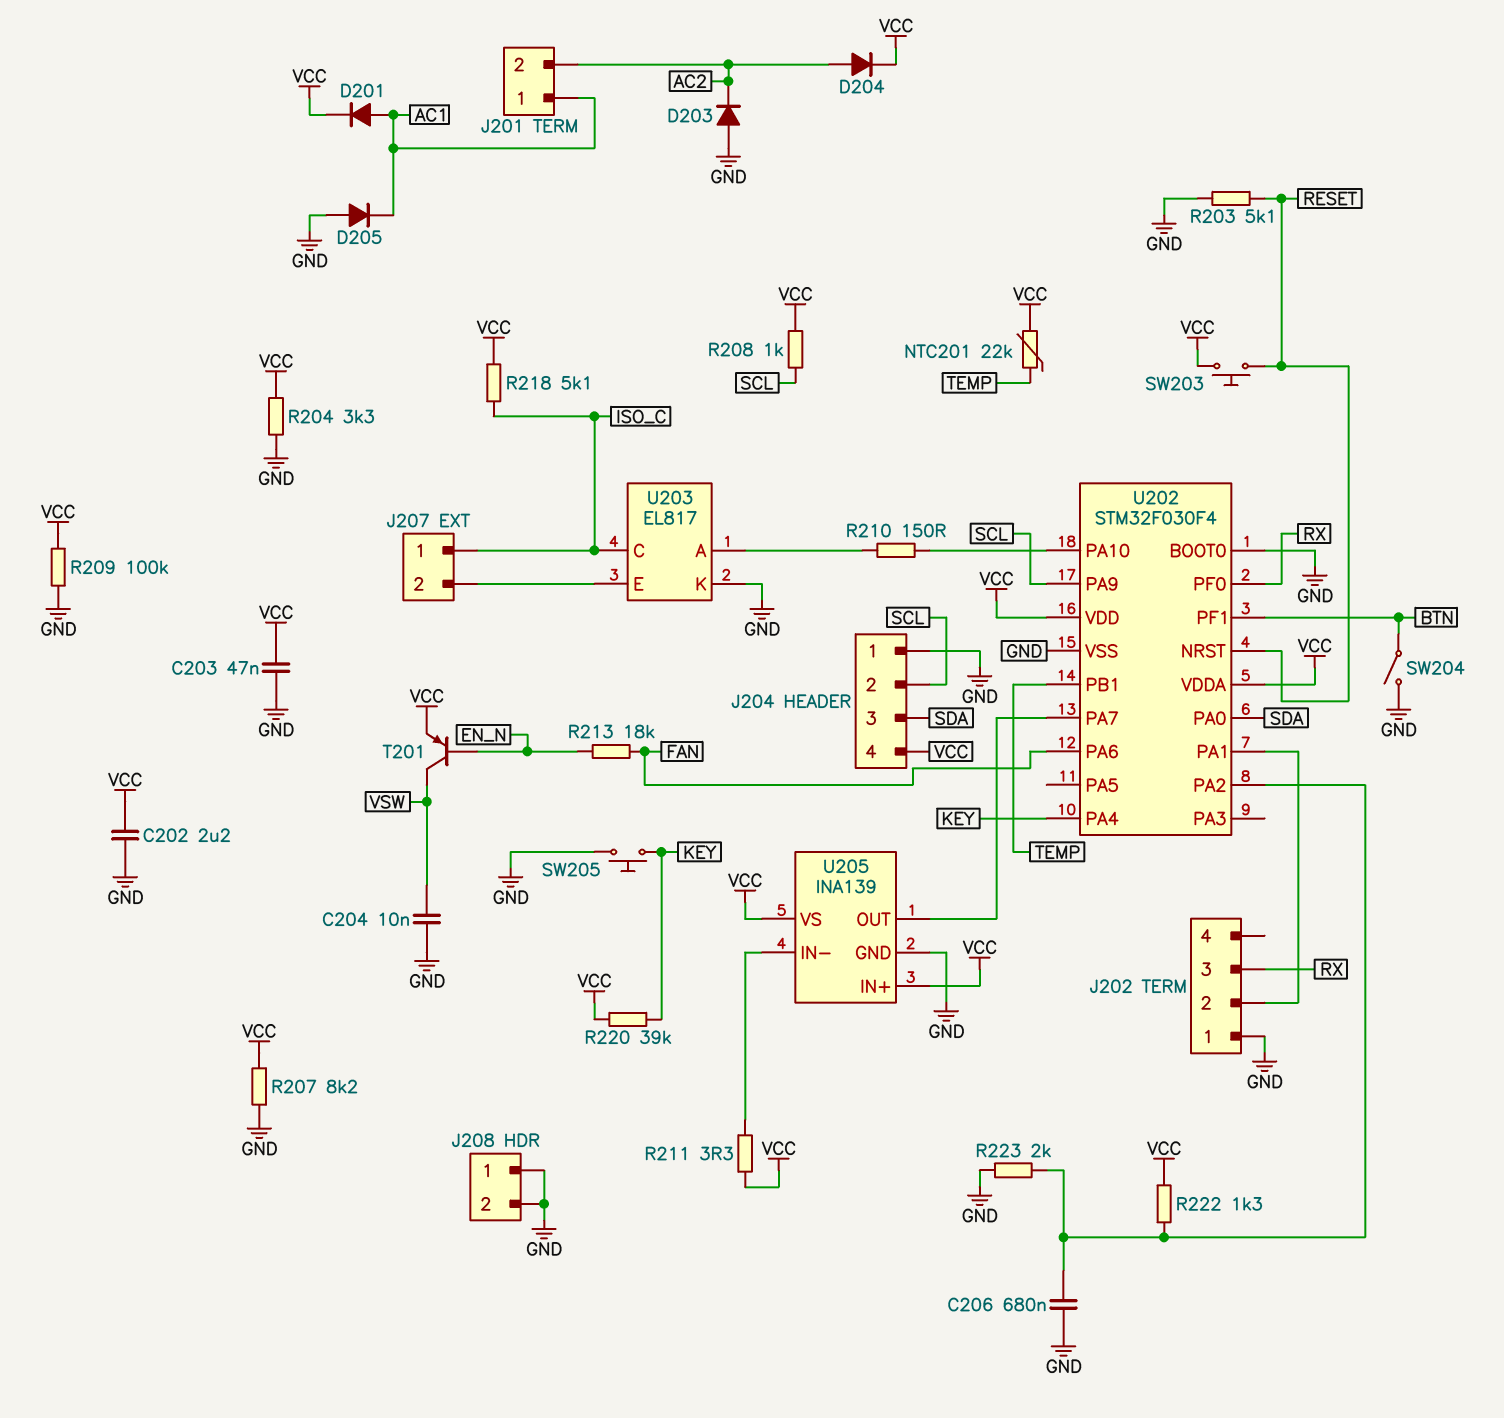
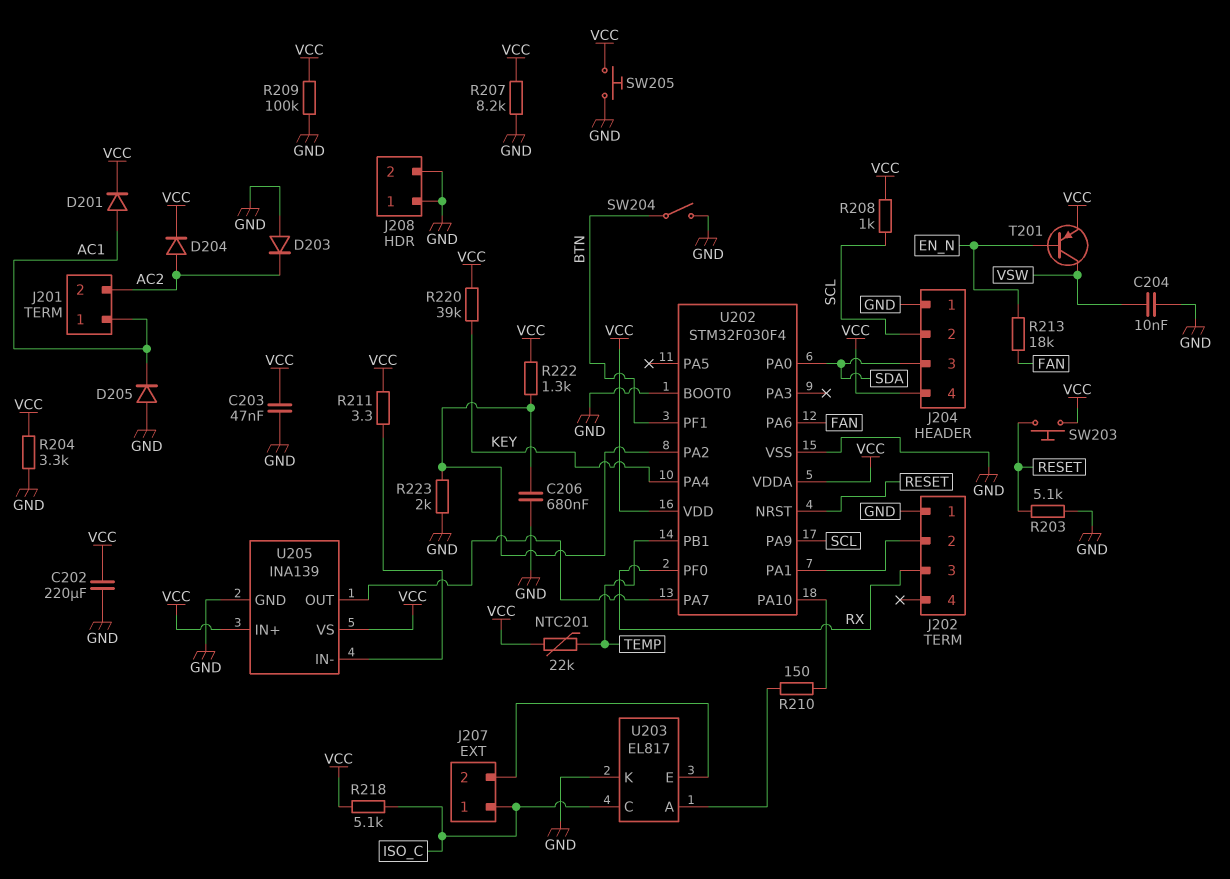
C202: 2.2uF (GND, VCC) -> 220uF (GND, VCC)
SW205: button (GND, KEY) -> button (GND, VCC)

